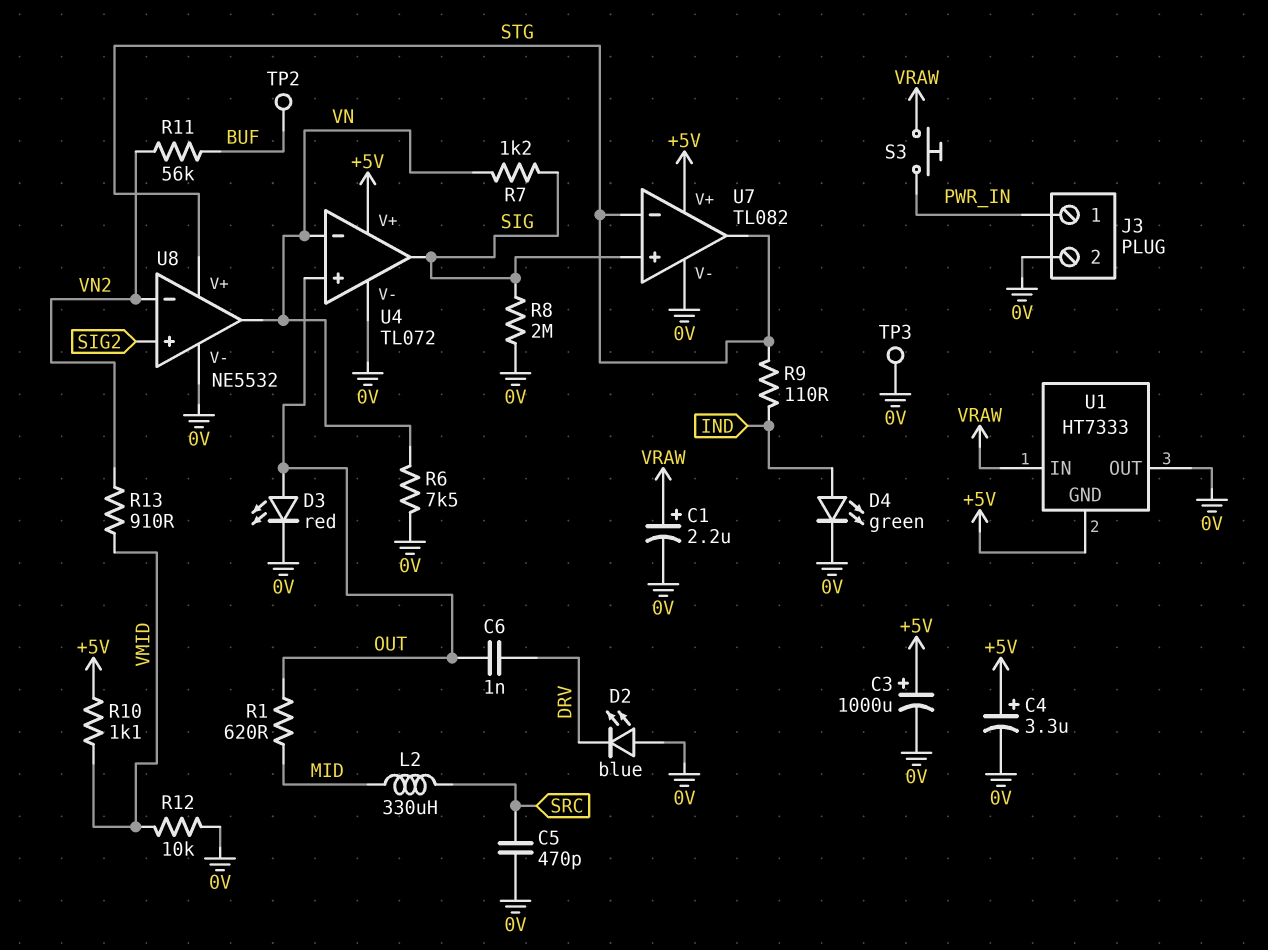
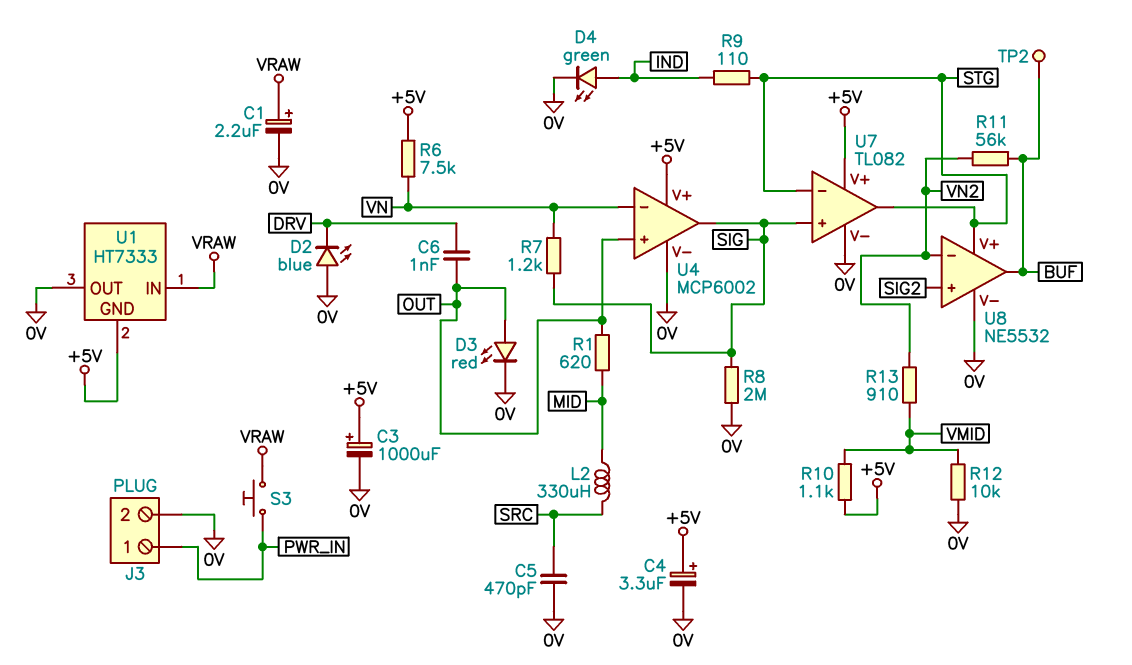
R6: 7.5k (0V, VN) -> 7.5k (+5V, VN)
TP3: test point (0V) -> none
U4: TL072 -> MCP6002
U8 pin out: VN -> BUF

